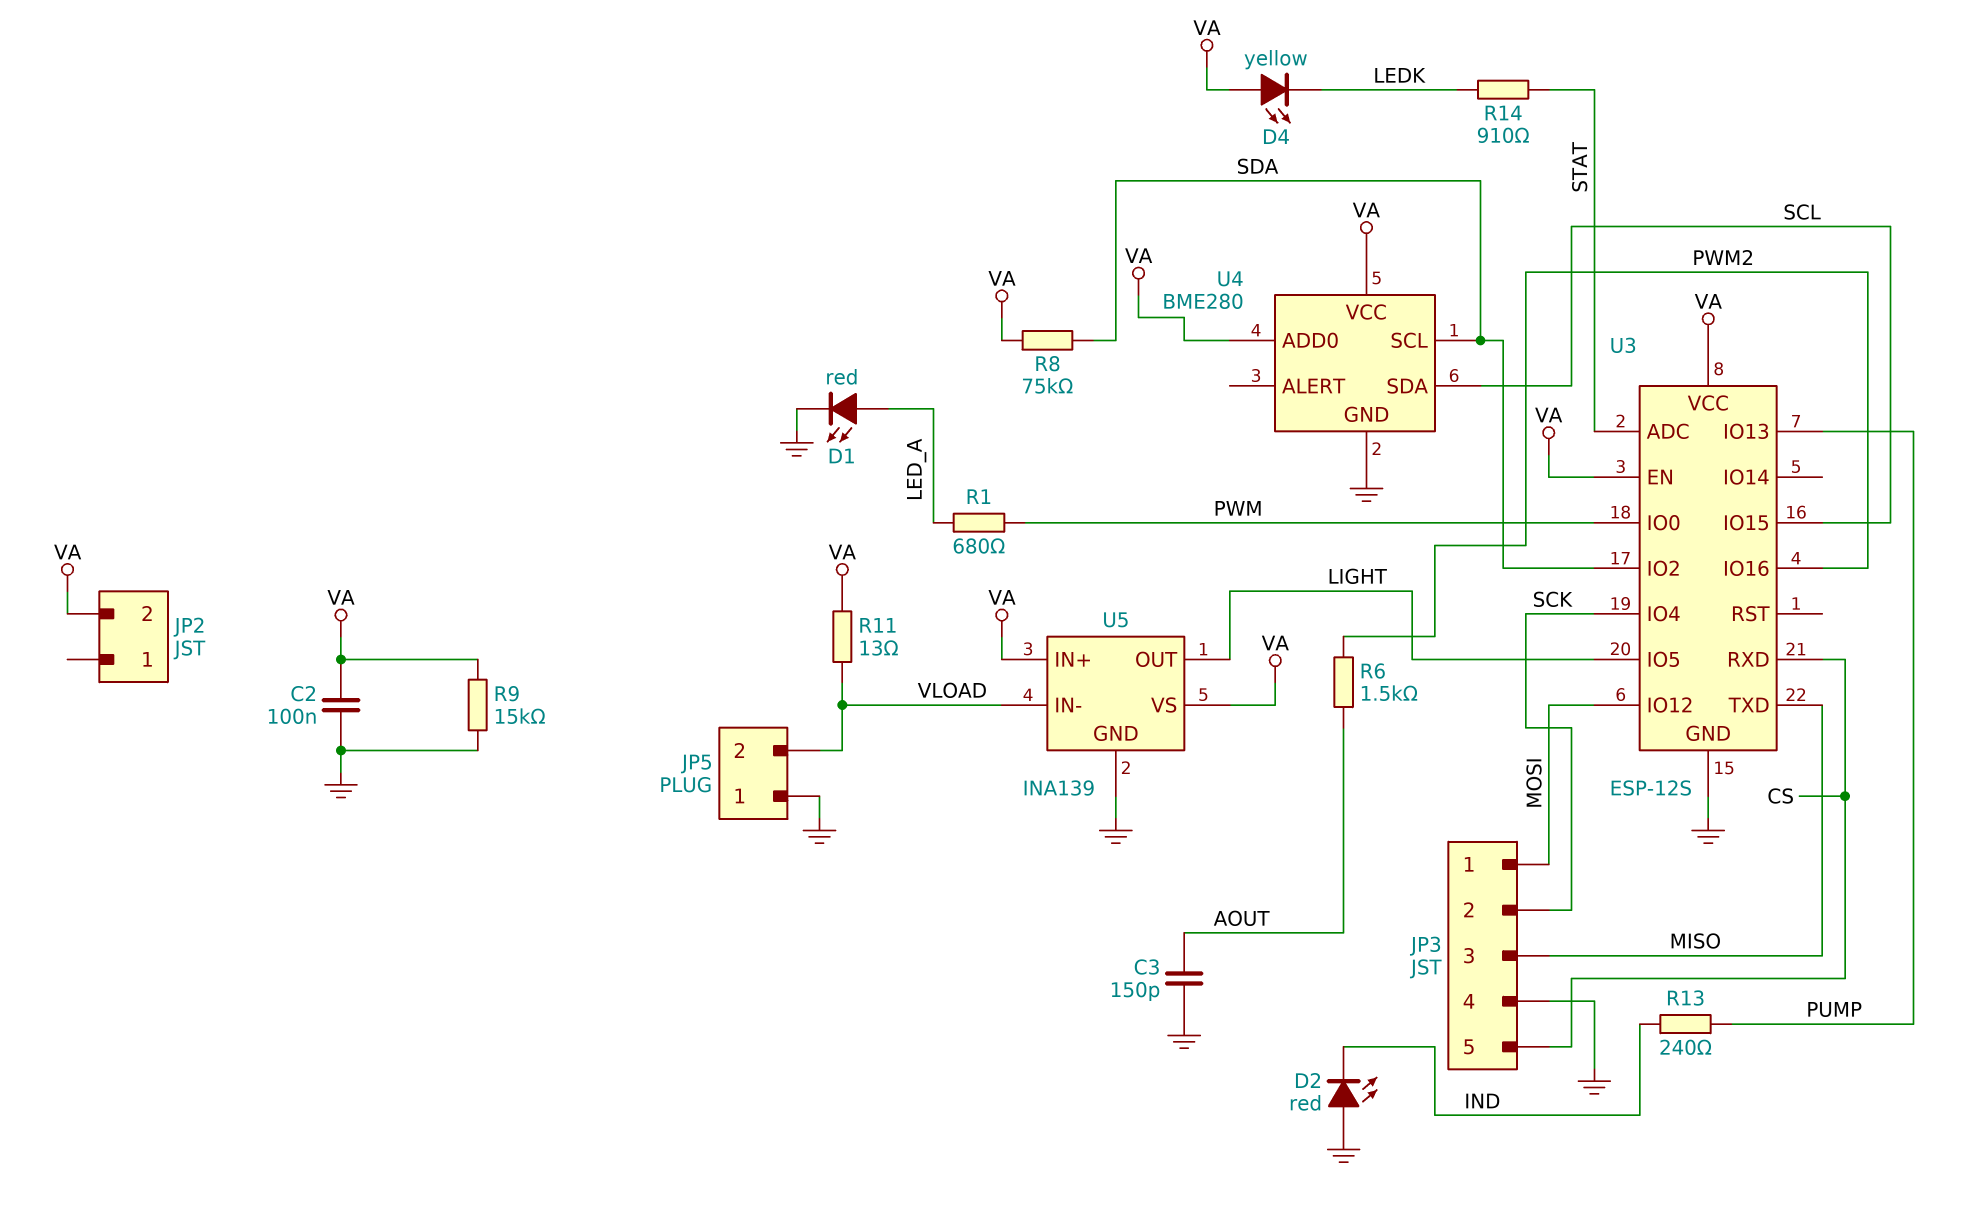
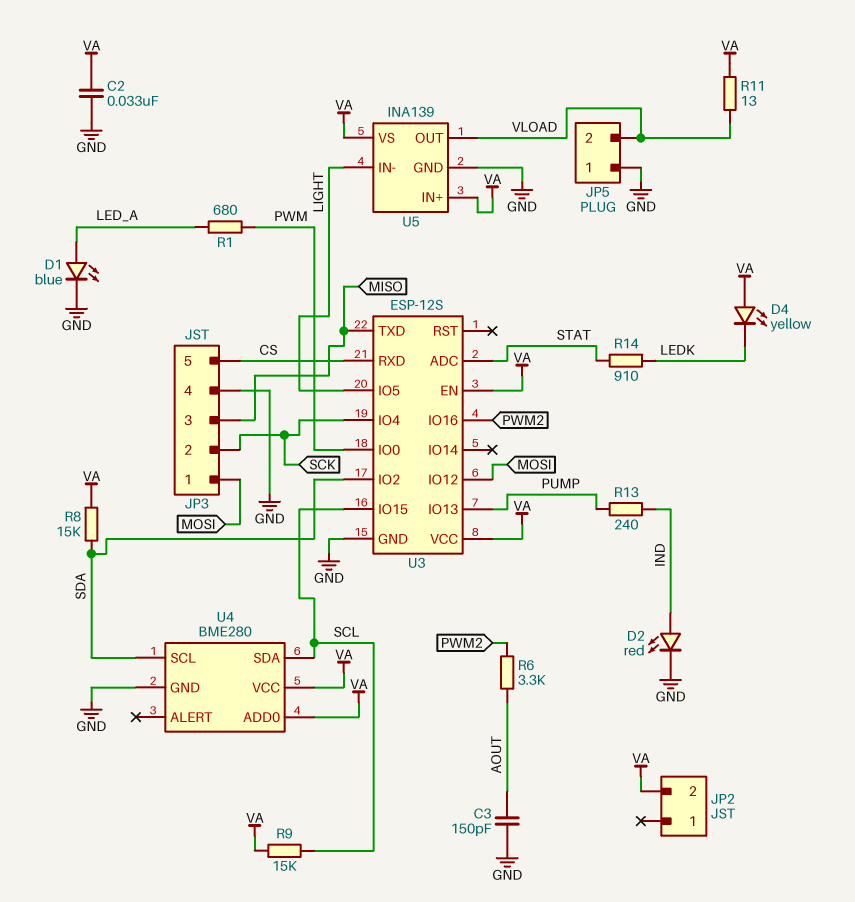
C2: 100nF (GND, VA) -> 33nF (GND, VA)
D1: LED red (A LED_A, K GND) -> LED blue (A LED_A, K GND)
D2: LED red (A GND, K IND) -> LED red (A IND, K GND)
R6: 1.5k (AOUT, PWM2) -> 3.3k (AOUT, PWM2)
R8: 75k (SDA, VA) -> 15k (SDA, VA)
R9: 15k (GND, VA) -> 15k (SCL, VA)
U5 pin IN-: VLOAD -> LIGHT
U5 pin OUT: LIGHT -> VLOAD

